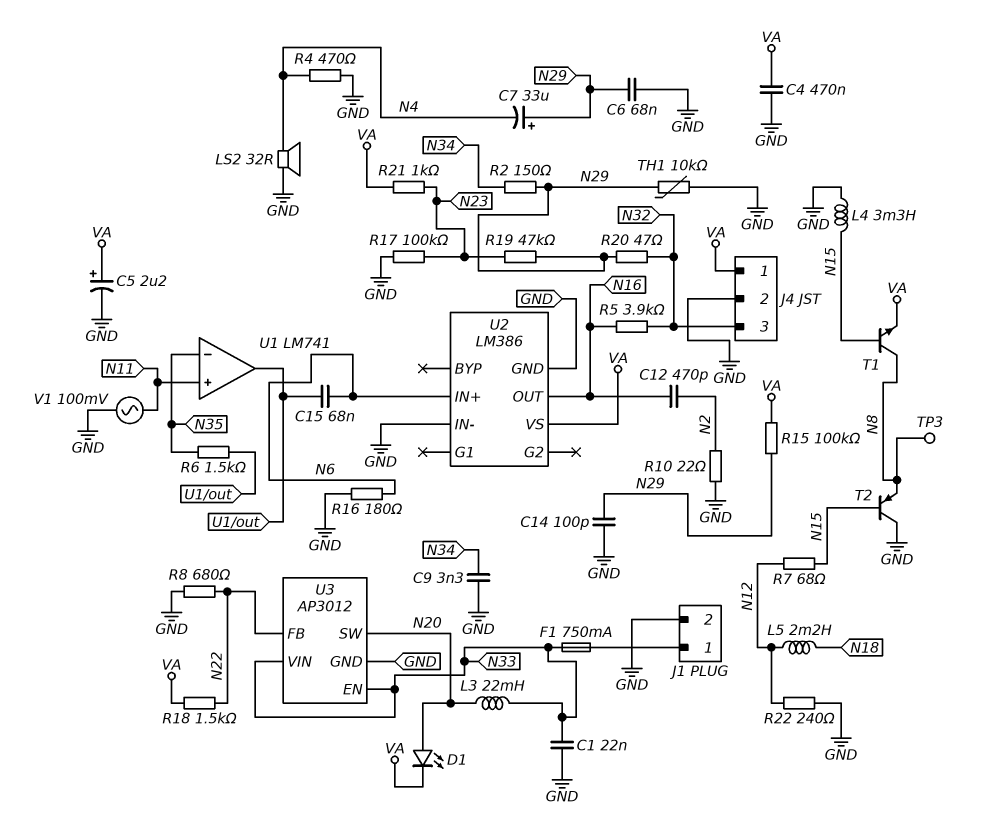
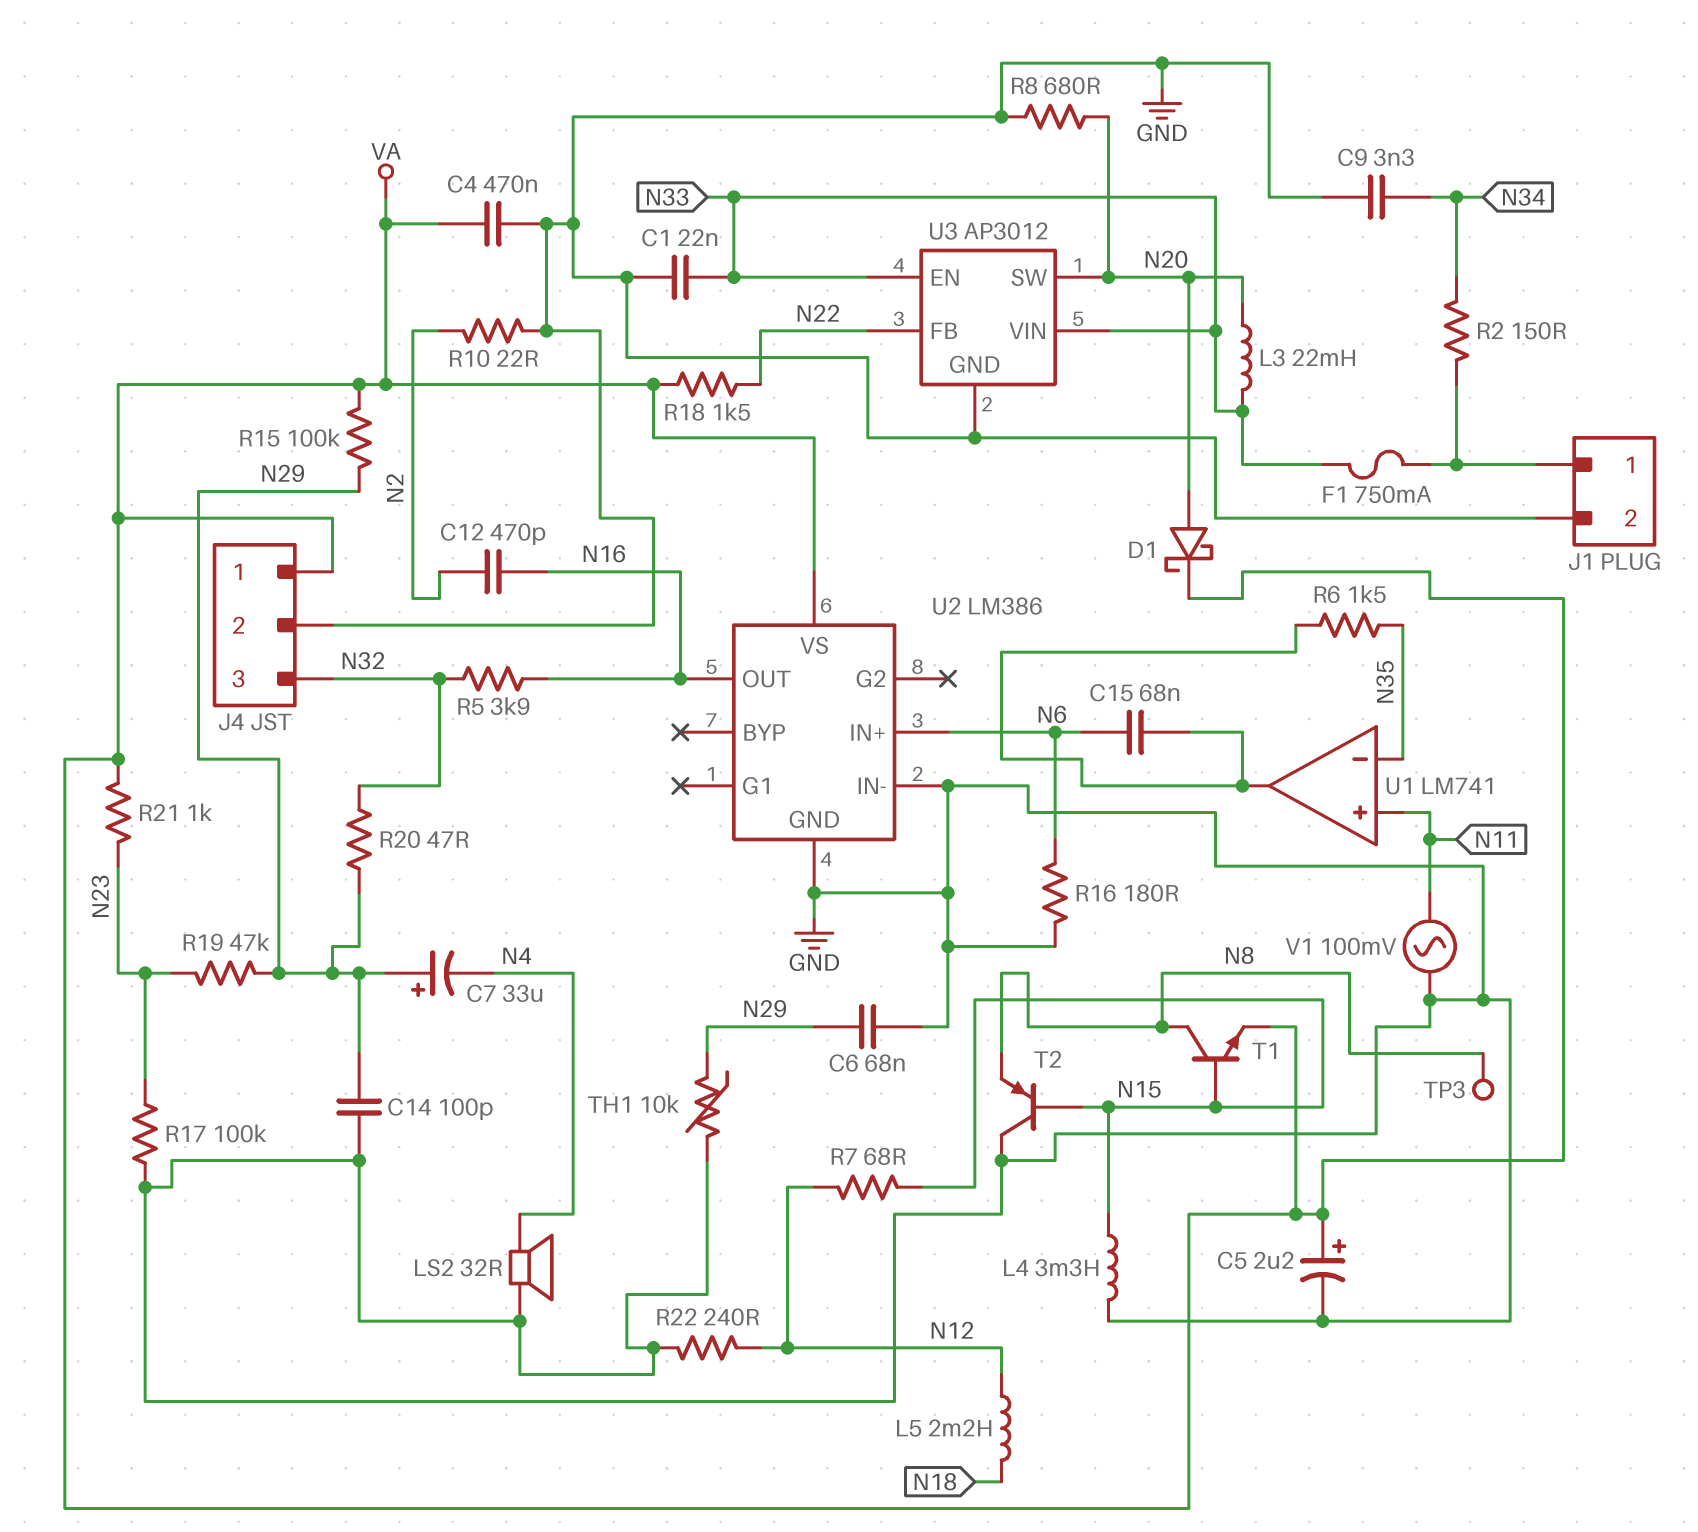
D1: LED (A N20, K VA) -> schottky (A N20, K VA)
R2: 150 (N29, N34) -> 150 (J1/1, N34)
R4: 470 (GND, N4) -> none
R8: 680 (GND, N22) -> 680 (GND, N20)

